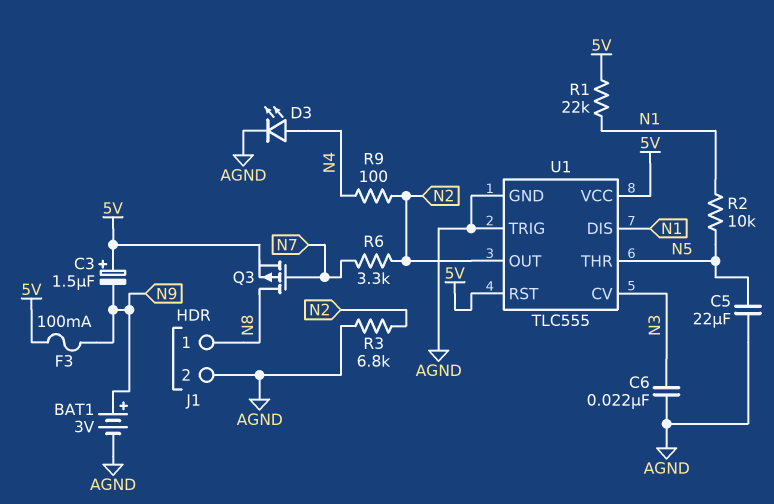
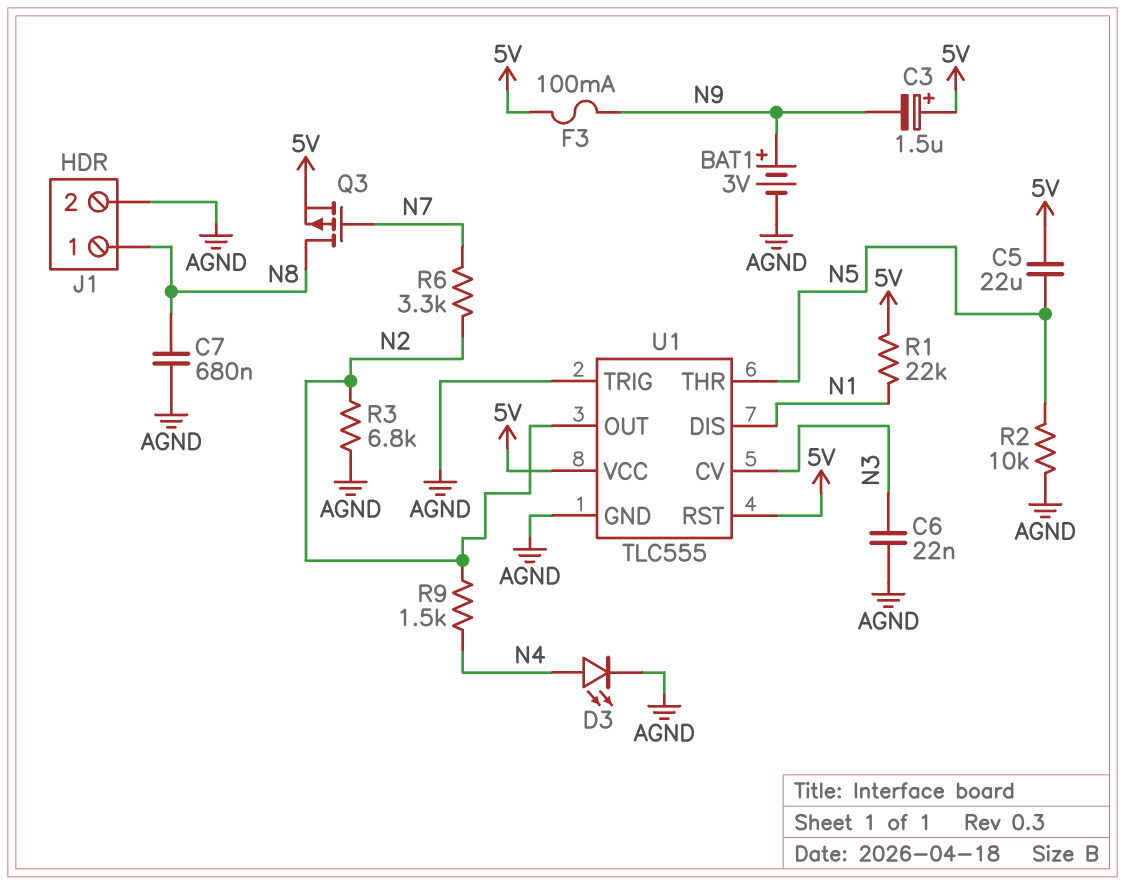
C5: 22uF (AGND, N5) -> 22uF (5V, N5)
C7: none -> 680nF (AGND, N8)
R2: 10k (N1, N5) -> 10k (AGND, N5)
R9: 100 (N2, N4) -> 1.5k (N2, N4)

